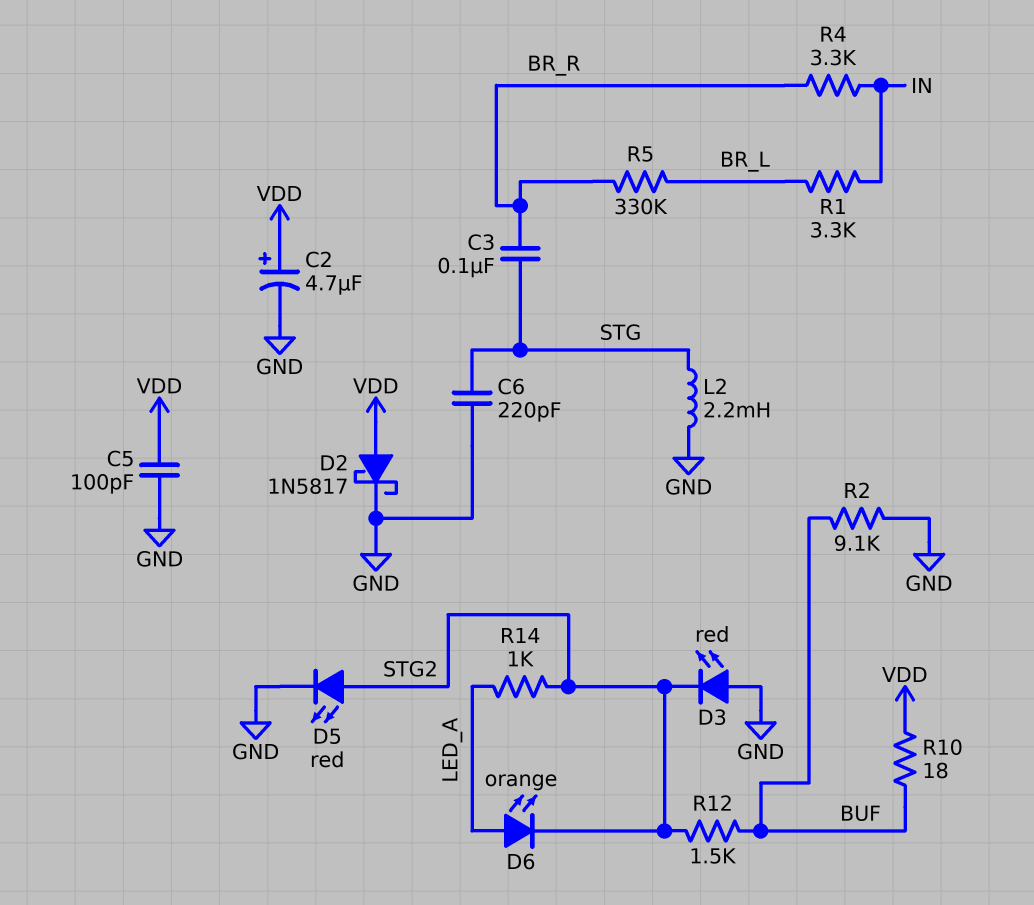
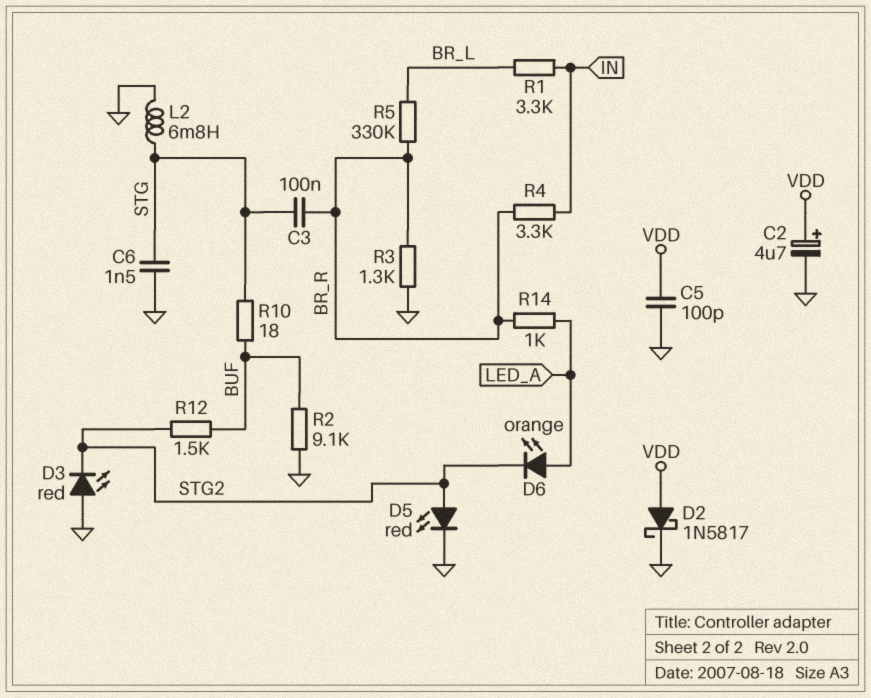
C6: 220pF (GND, STG) -> 1.5nF (GND, STG)
L2: 2.2mH (GND, STG) -> 6.8mH (GND, STG)
R3: none -> 1.3k (BR_R, GND)
R10: 18 (BUF, VDD) -> 18 (BUF, STG)
R14: 1k (LED_A, STG2) -> 1k (BR_R, LED_A)

